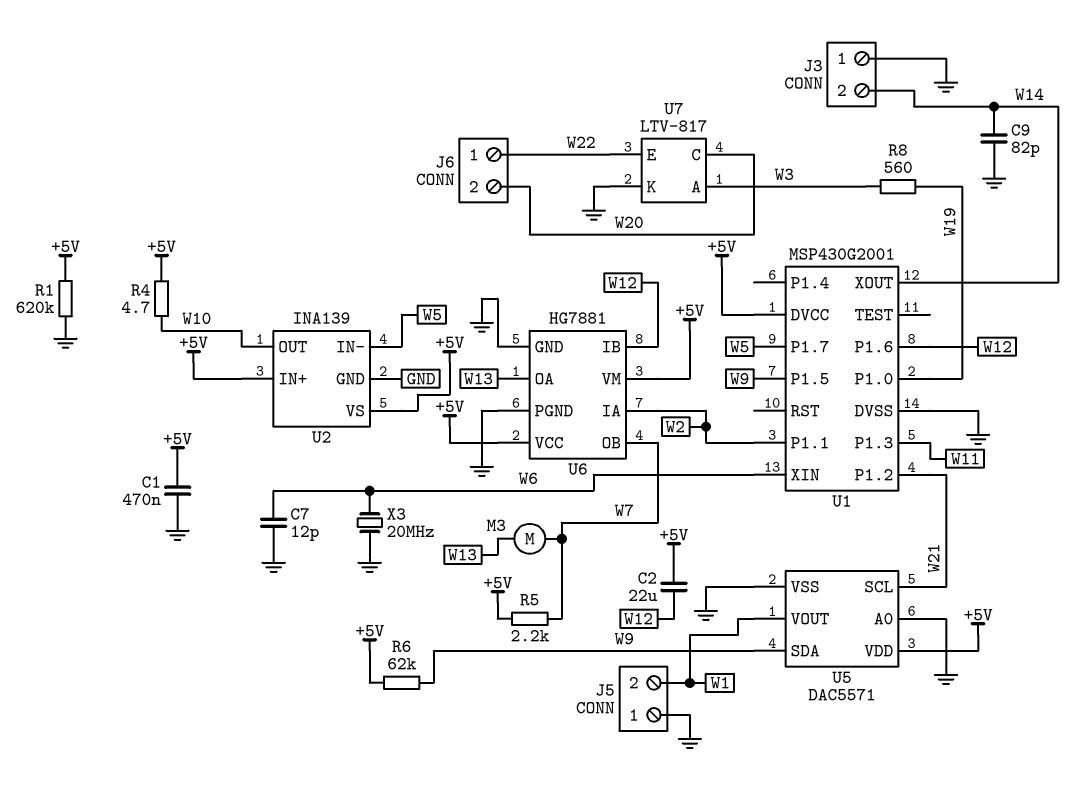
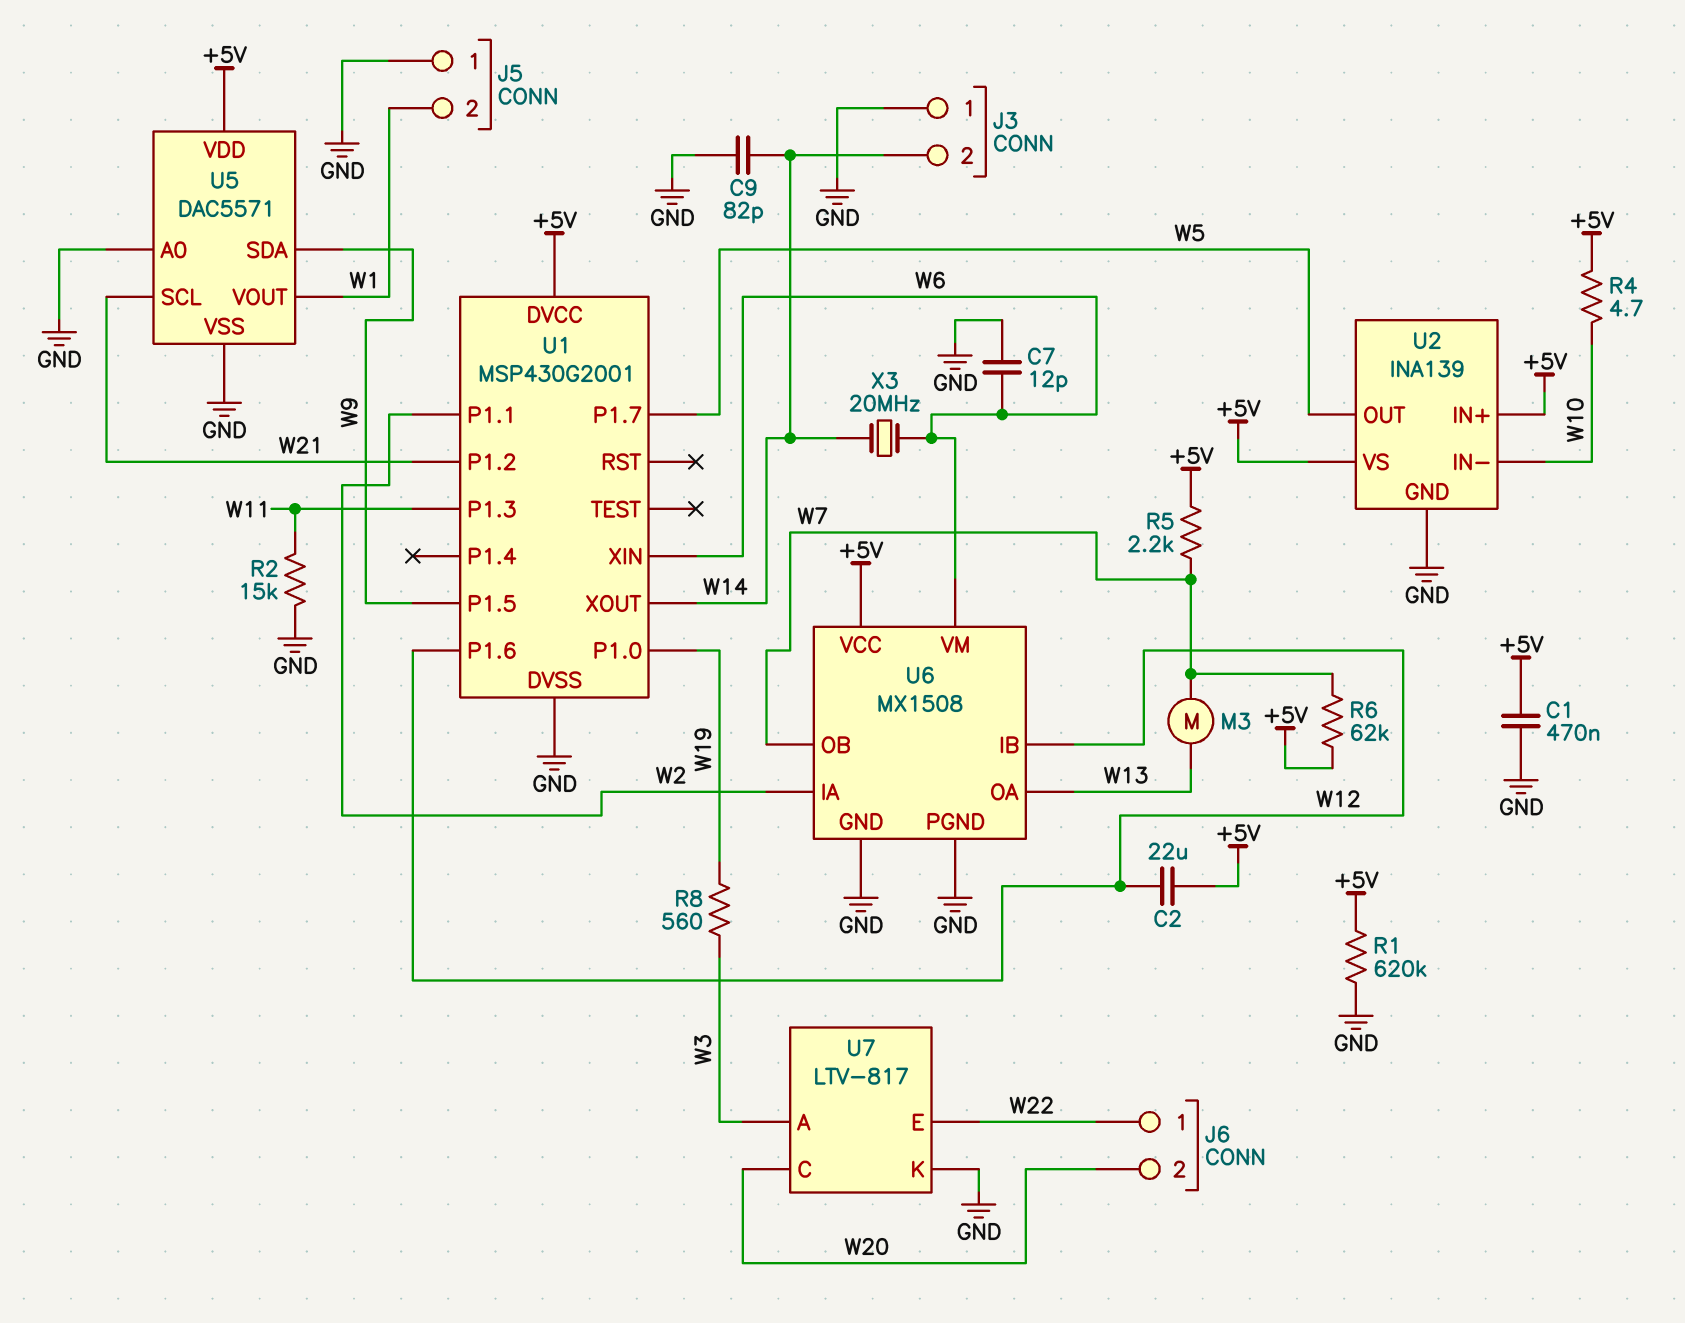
R2: none -> 15k (GND, W11)
R6: 62k (+5V, W9) -> 62k (+5V, W7)
U2 pin IN-: W5 -> W10
U2 pin OUT: W10 -> W5
U6: HG7881 -> MX1508
U6 pin VM: +5V -> W6
X3: 20MHz (GND, W6) -> 20MHz (W6, W14)

